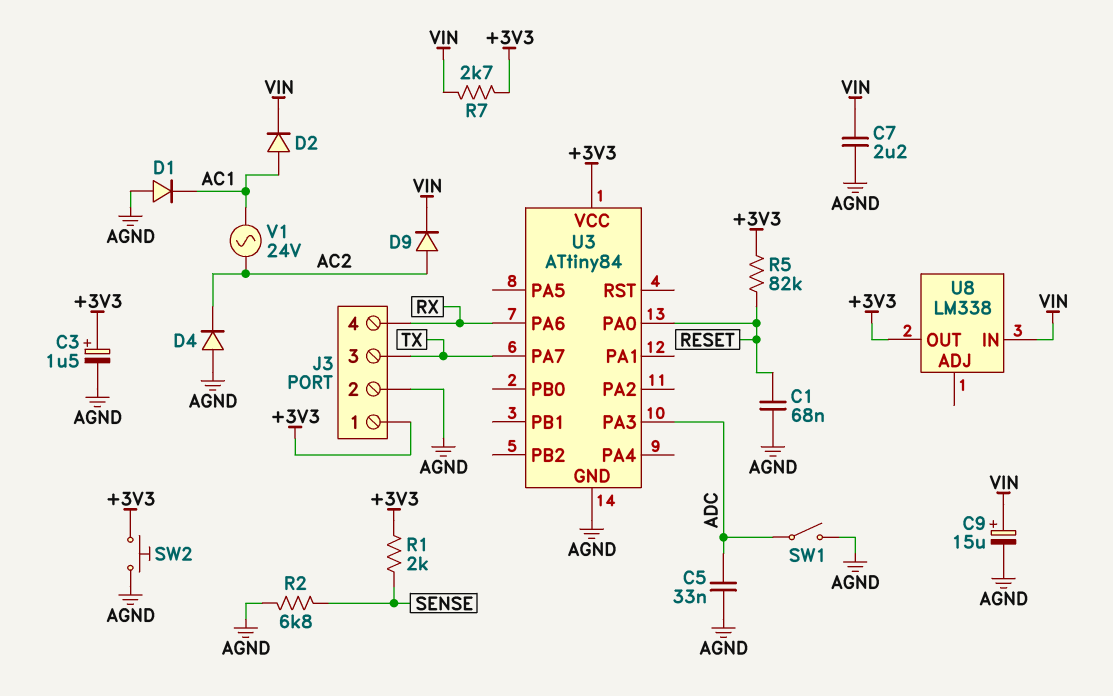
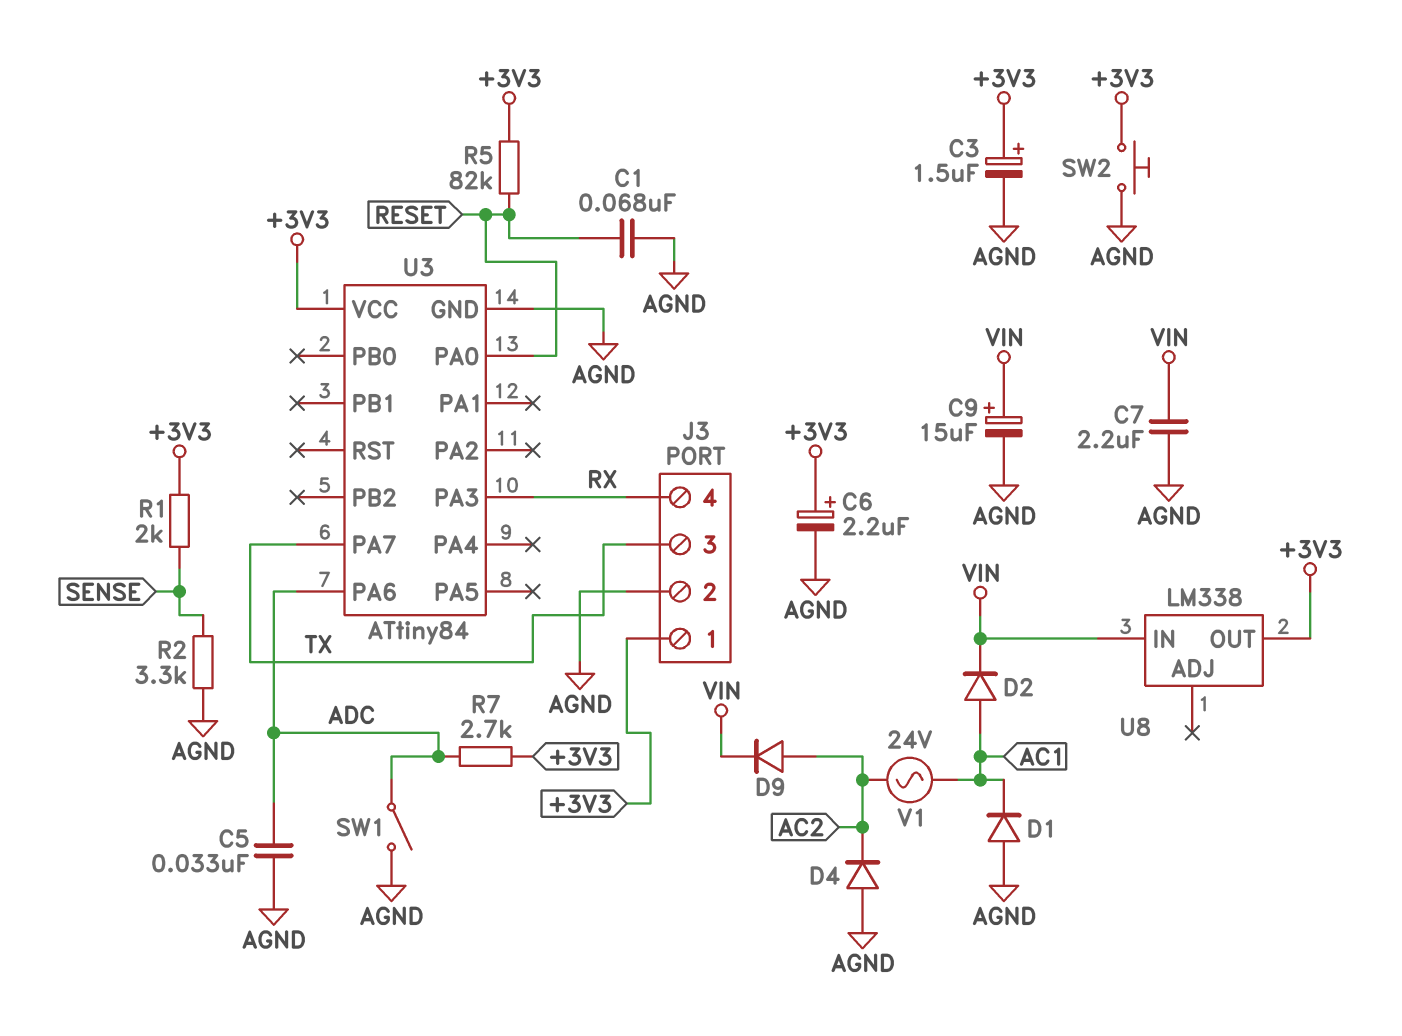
C6: none -> 2.2uF (plus +3V3, minus AGND)
R2: 6.8k (AGND, SENSE) -> 3.3k (AGND, SENSE)
R7: 2.7k (+3V3, VIN) -> 2.7k (+3V3, ADC)
U3 pin PA3: ADC -> RX
U3 pin PA6: RX -> ADC

